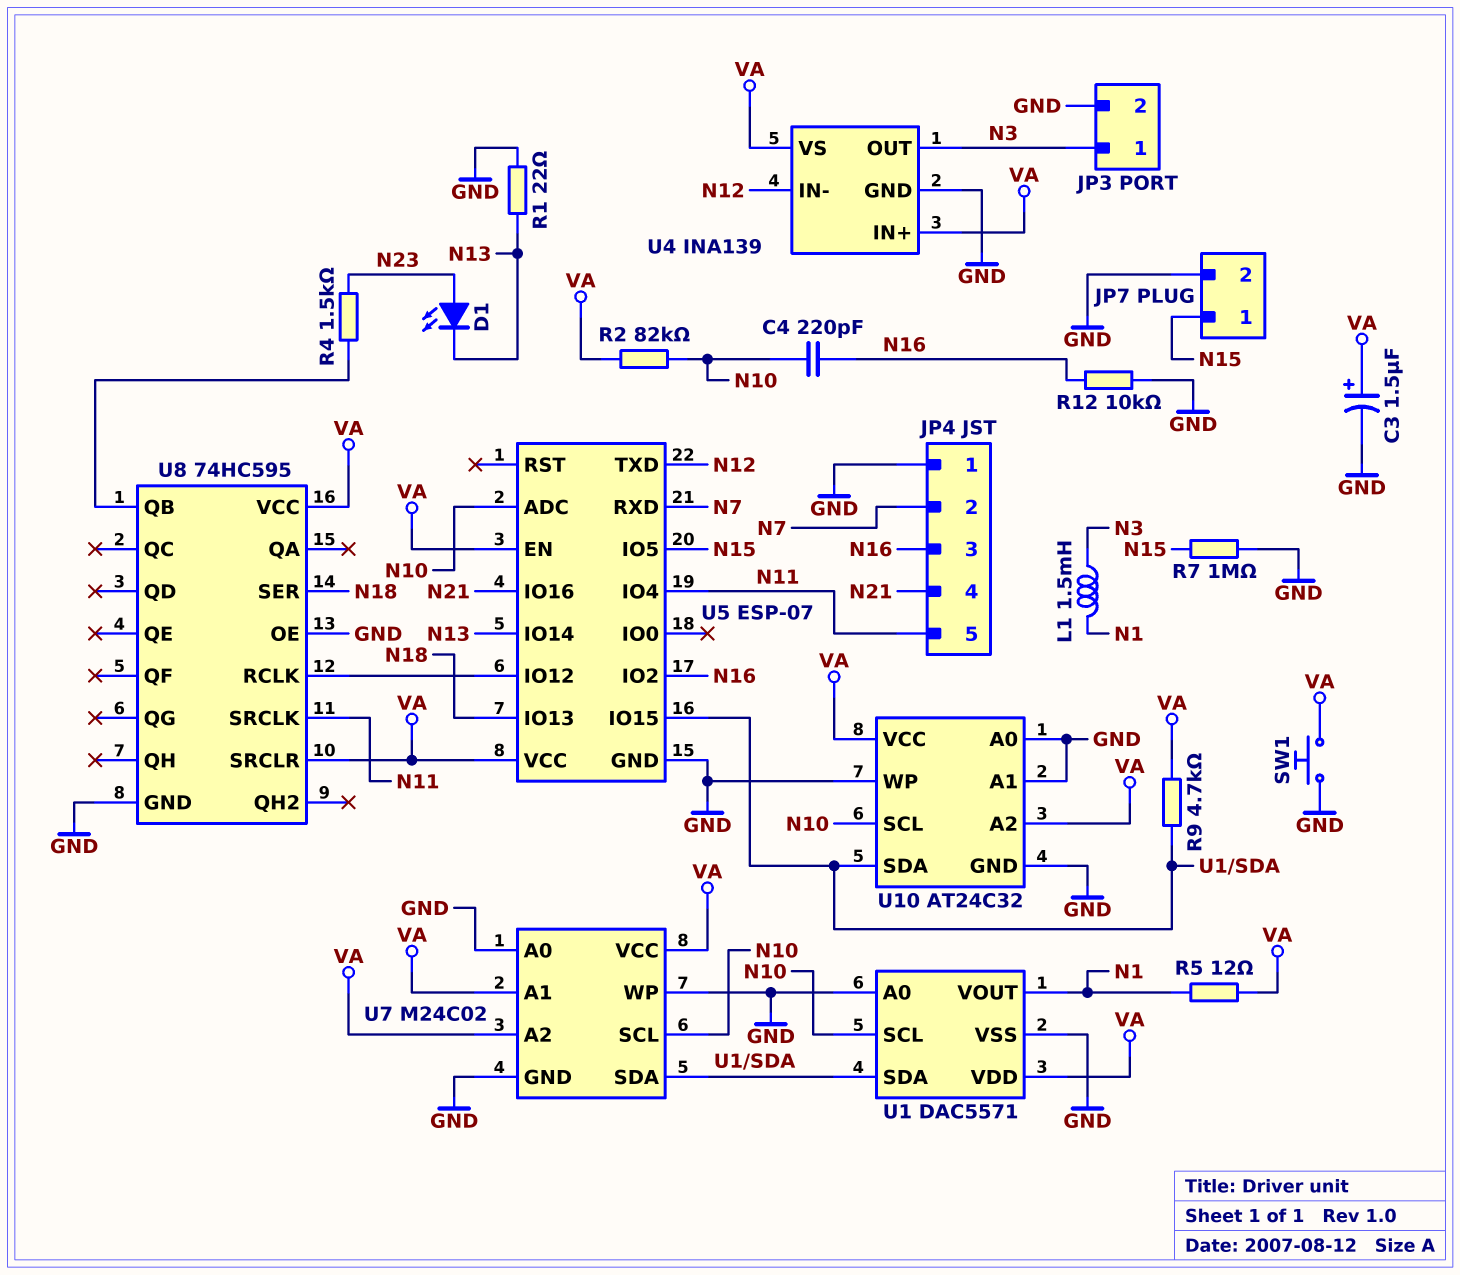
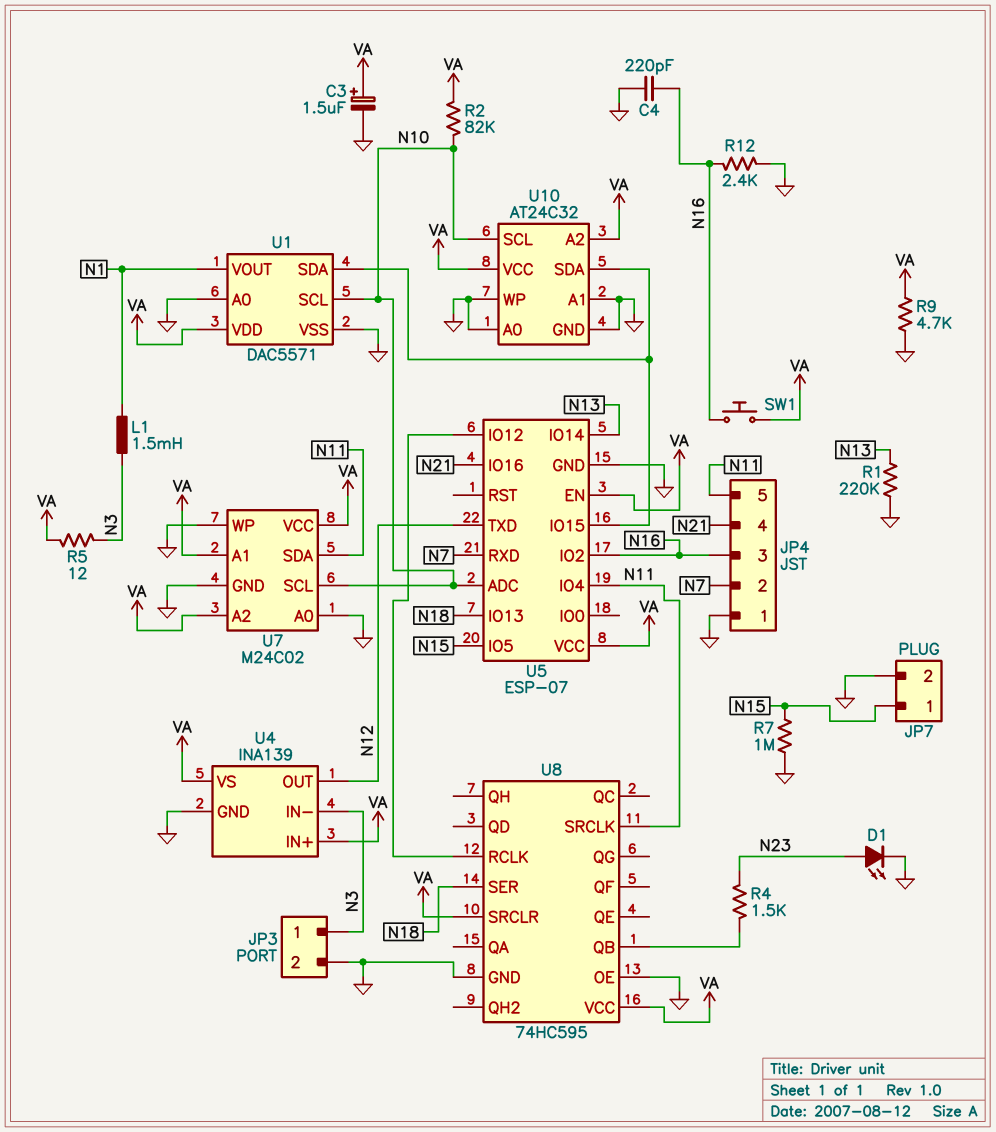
C4: 220pF (N10, N16) -> 220pF (GND, N16)
D1: LED (A N23, K N13) -> LED (A N23, K GND)
R1: 22 (GND, N13) -> 220k (GND, N13)
R5: 12 (N1, VA) -> 12 (N3, VA)
R9: 4.7k (U1/SDA, VA) -> 4.7k (GND, VA)
R12: 10k (GND, N16) -> 2.4k (GND, N16)
SW1: button (GND, VA) -> button (N16, VA)
U4 pin IN-: N12 -> N3
U4 pin OUT: N3 -> N12
U7 pin SDA: U1/SDA -> N11

